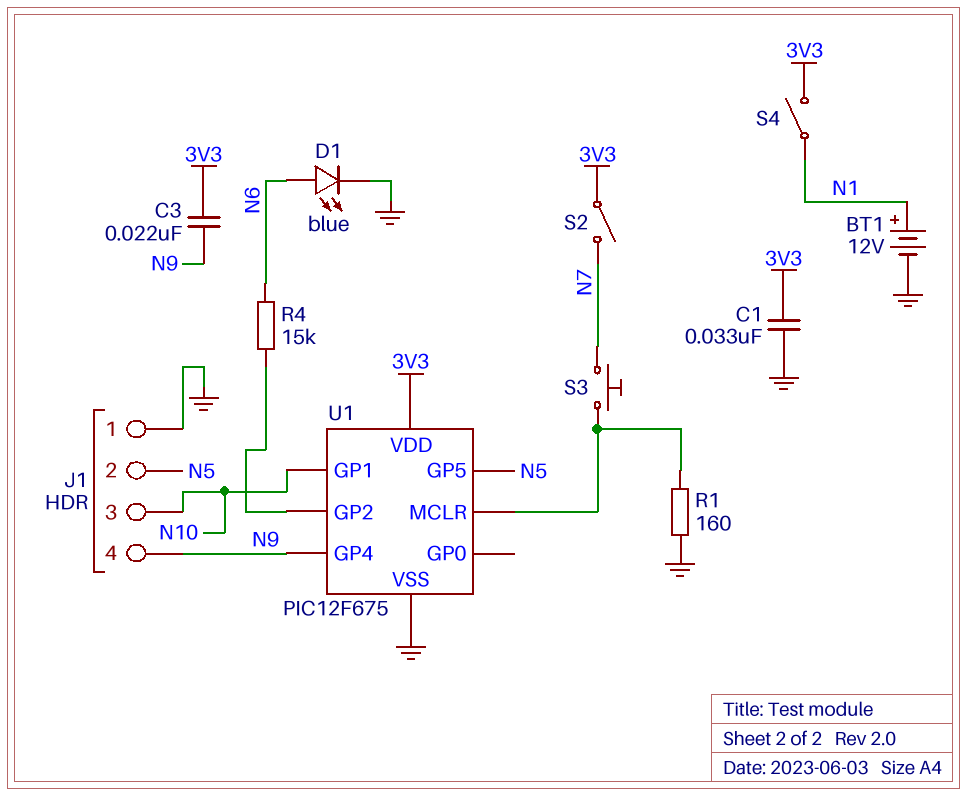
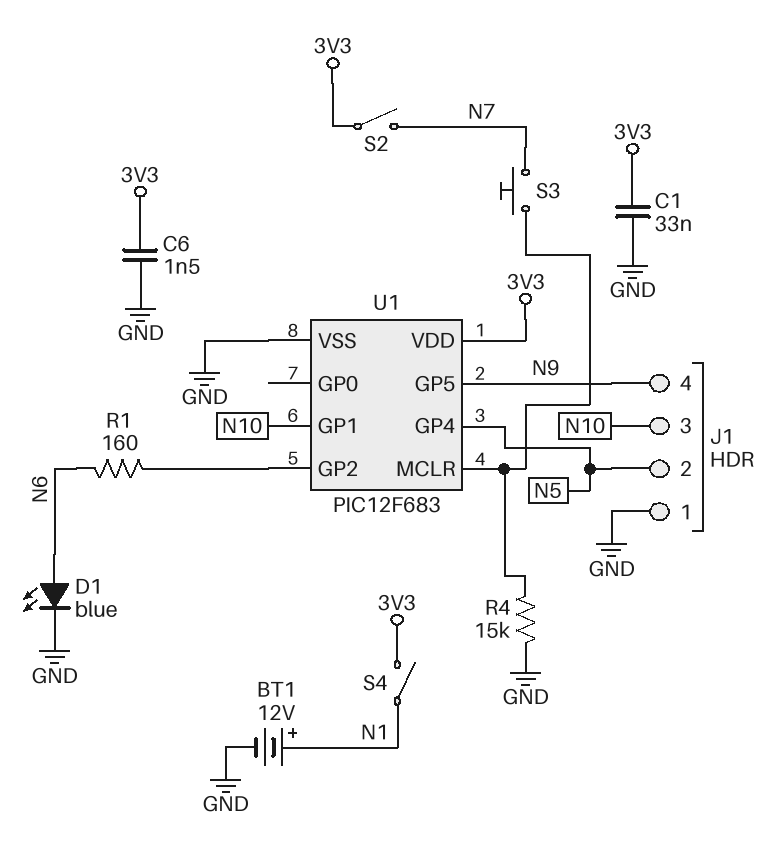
C3: 22nF (3V3, N9) -> none
C6: none -> 1.5nF (3V3, GND)
R1: 160 (GND, U1/MCLR) -> 160 (N6, U1/GP2)
R4: 15k (N6, U1/GP2) -> 15k (GND, U1/MCLR)
U1: PIC12F675 -> PIC12F683
U1 pin GP4: N9 -> N5
U1 pin GP5: N5 -> N9

